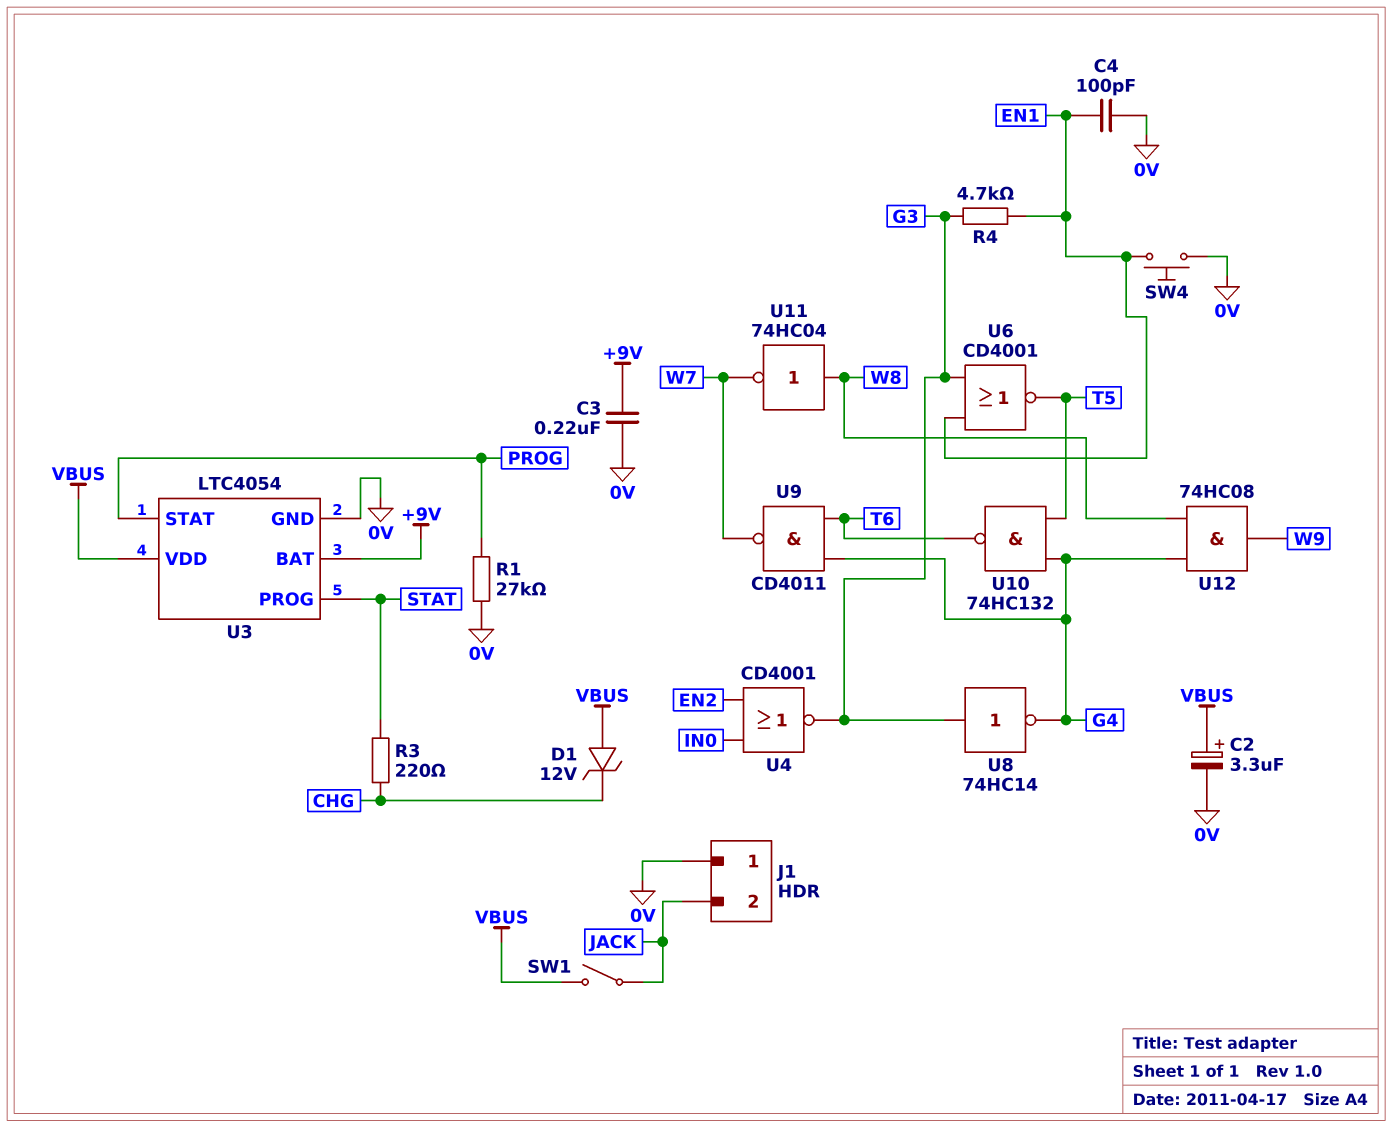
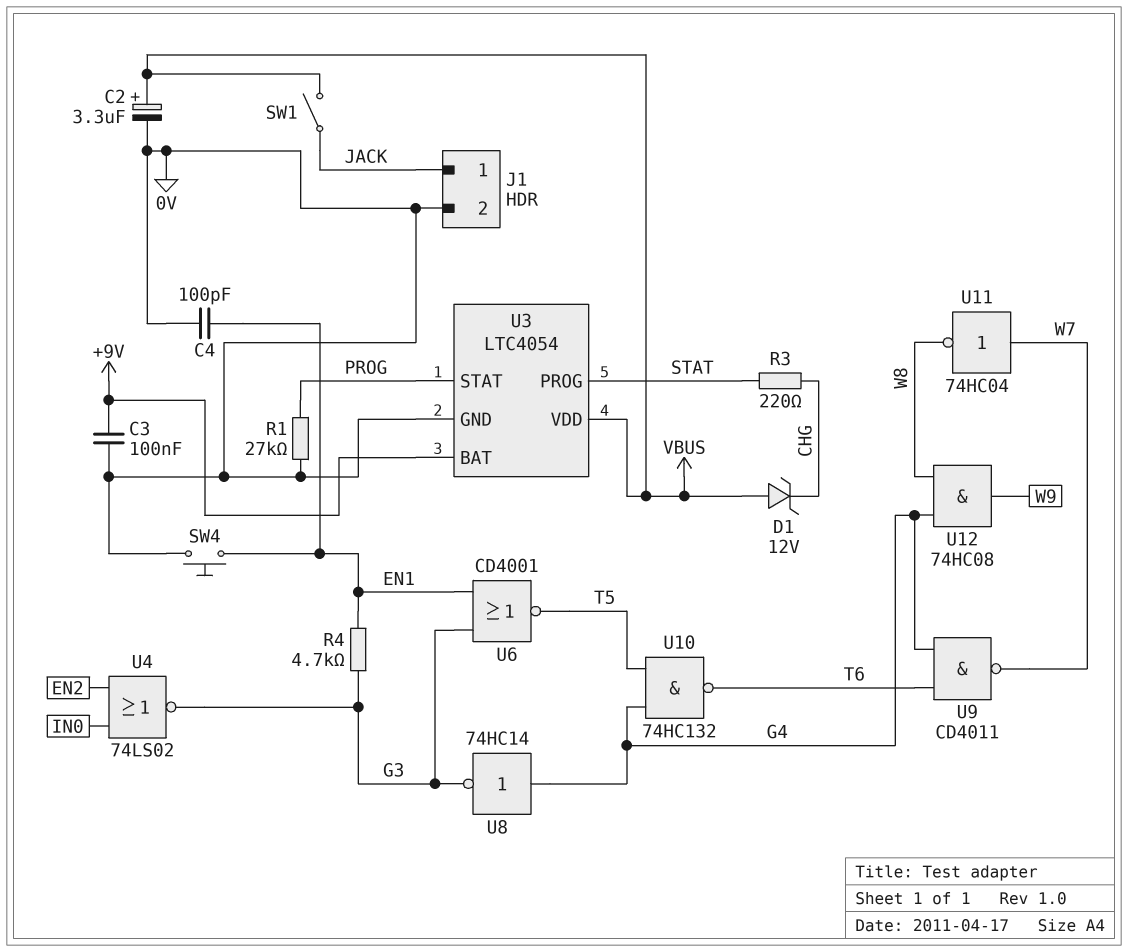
C3: 220nF (+9V, 0V) -> 100nF (+9V, 0V)
J1 pin 1: 0V -> JACK
J1 pin 2: JACK -> 0V
U4: NOR CD4001 (in EN2, in IN0, out G3) -> NOR 74LS02 (in EN2, in IN0, out G3)
U8: NOT 74HC14 (in G3, out G4) -> NOT 74HC14 (in G4, out G3)
U11: NOT 74HC04 (in W8, out W7) -> NOT 74HC04 (in W7, out W8)

